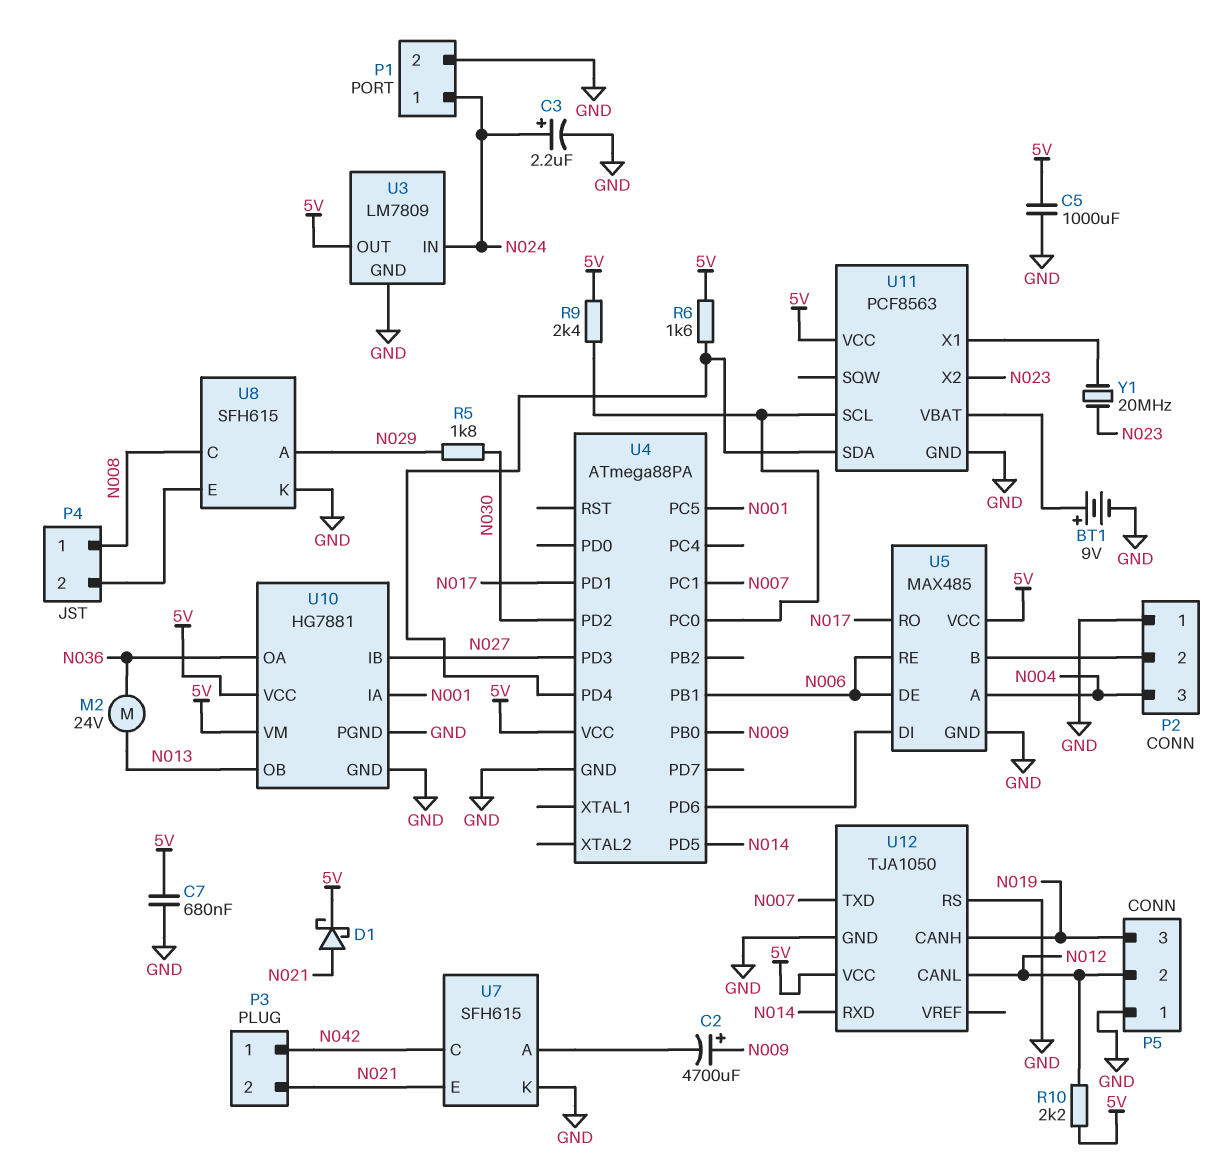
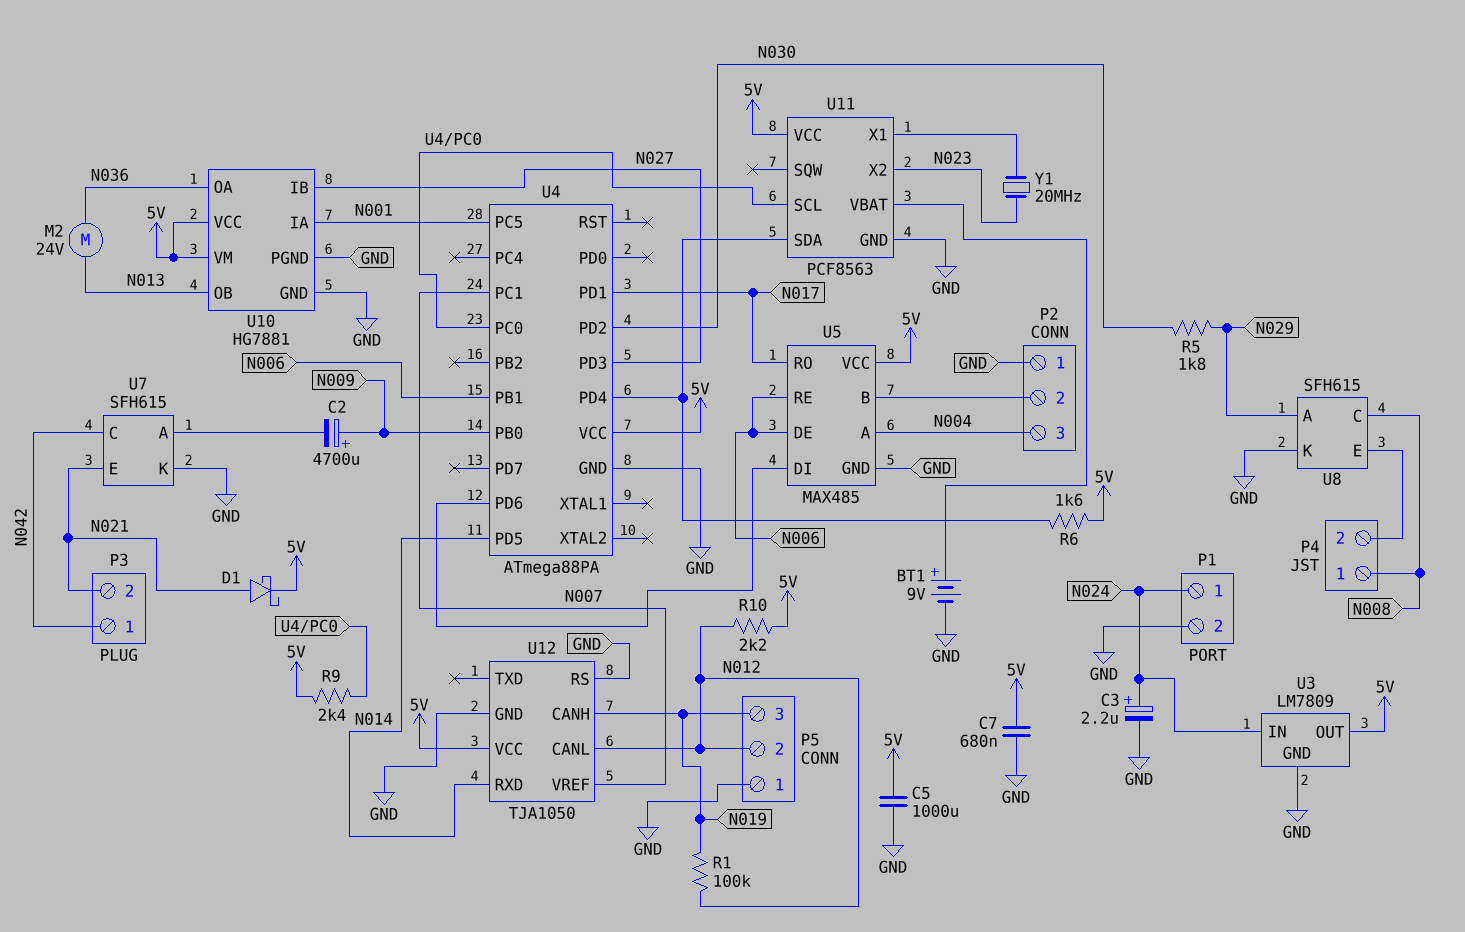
R1: none -> 100k (N012, N019)
U12 pin TXD: N007 -> none
U12 pin VREF: none -> N007

